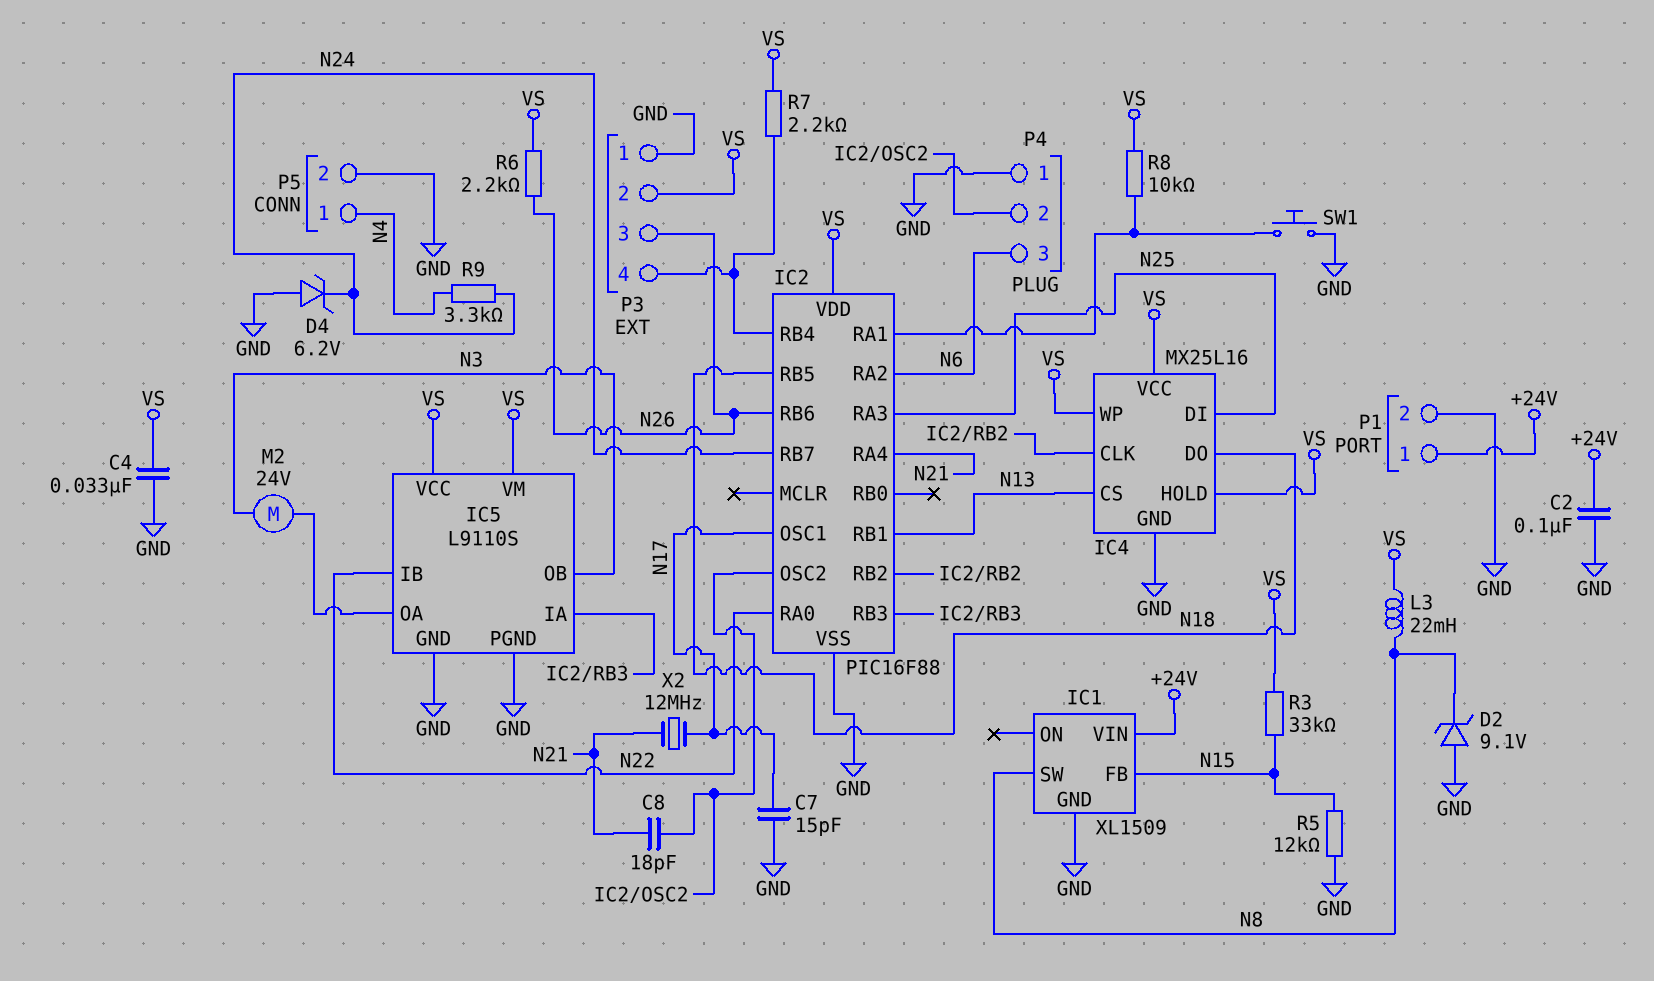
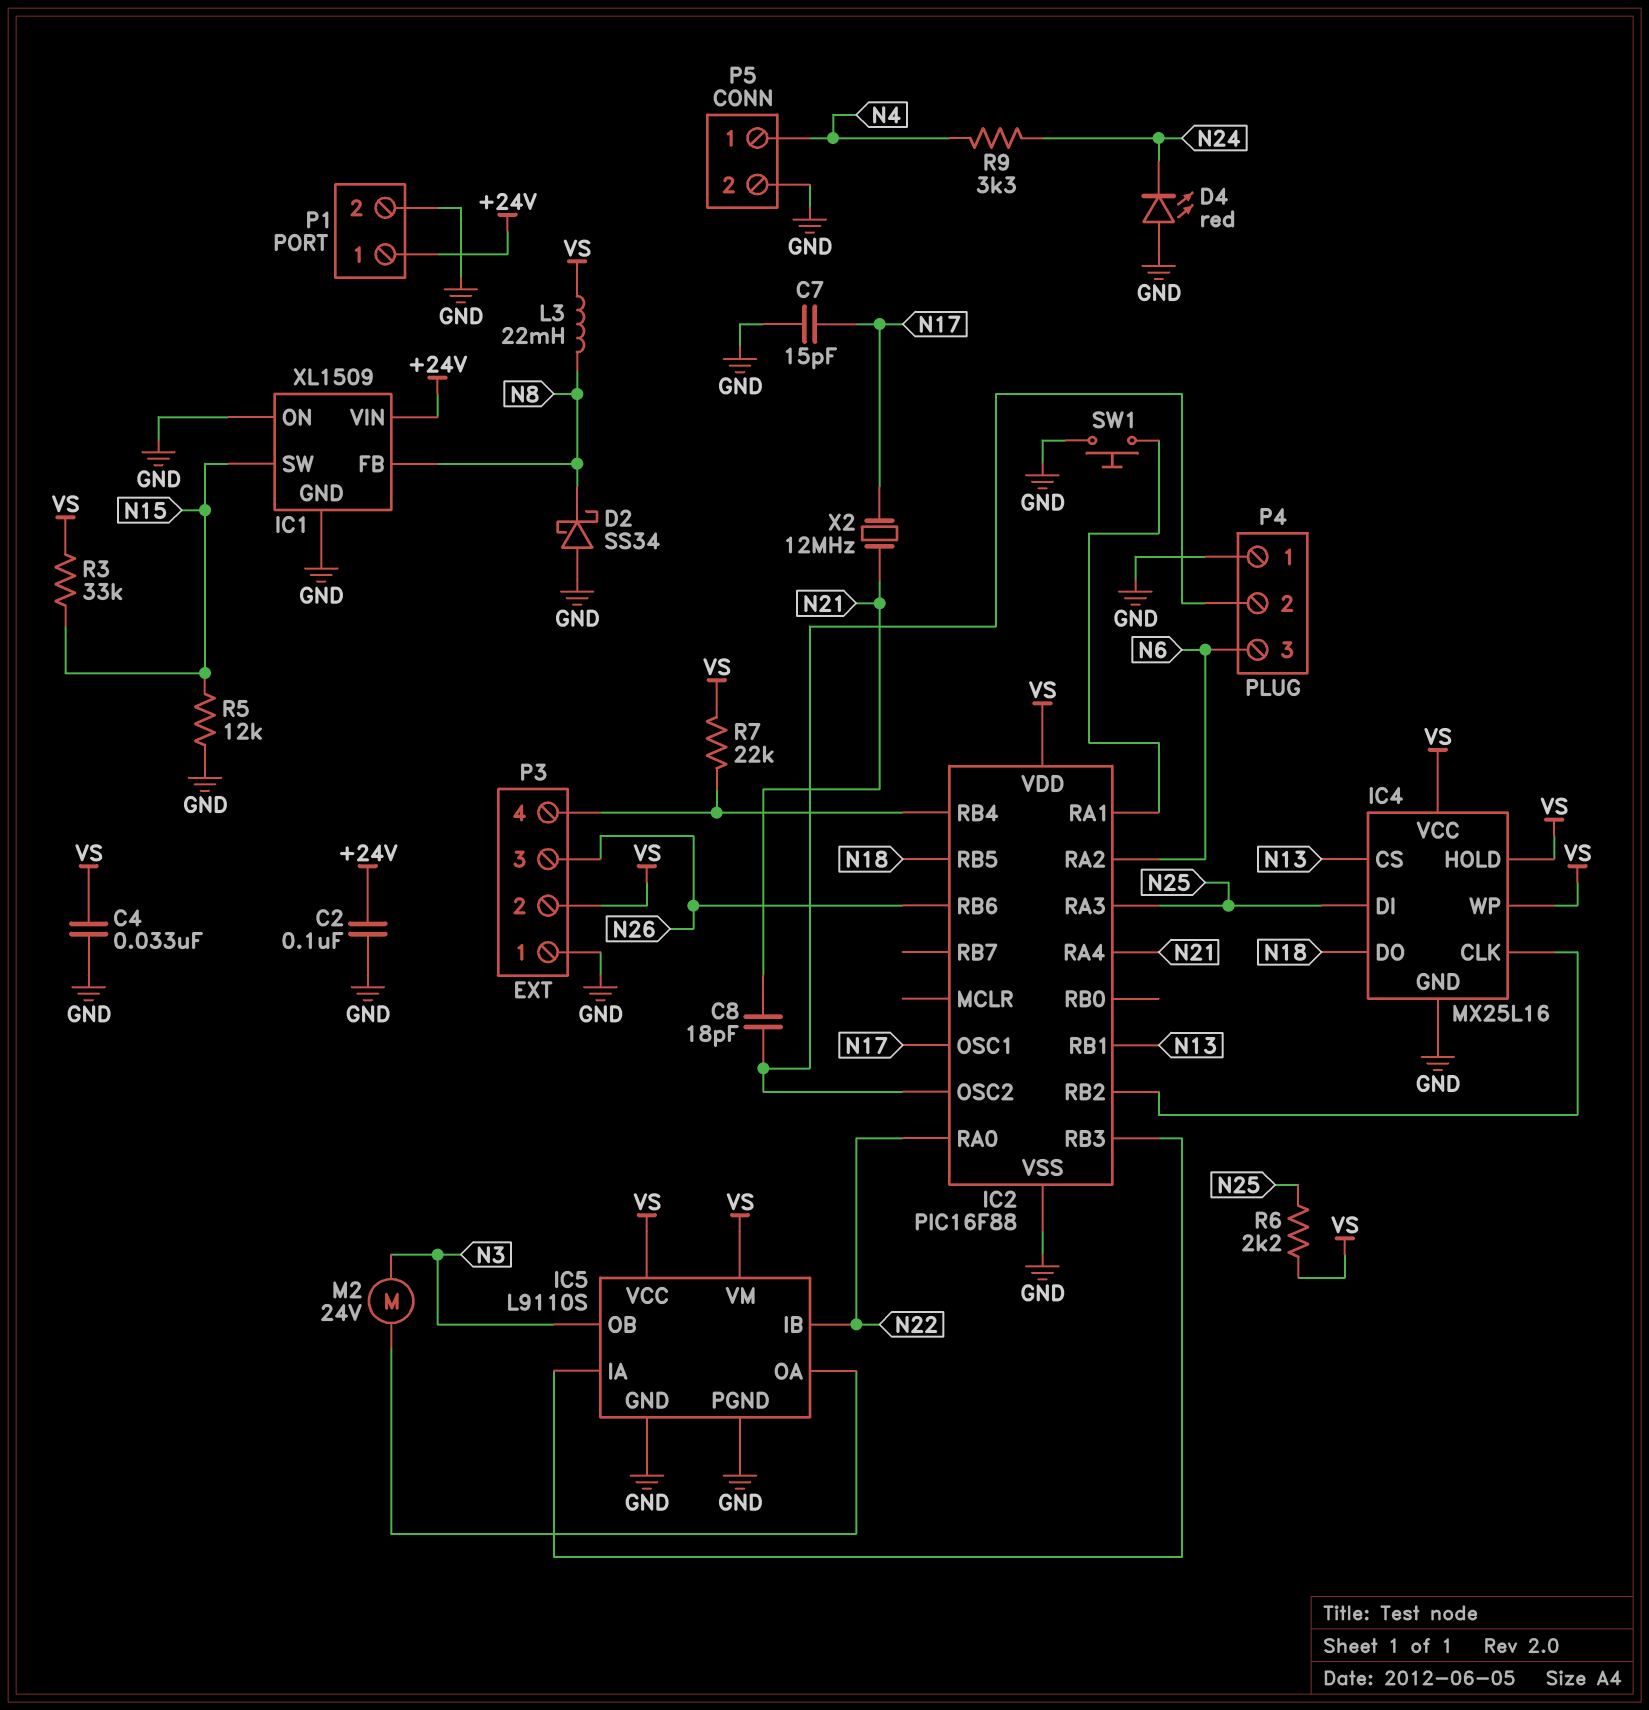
D2: zener 9.1V (A GND, K N8) -> schottky SS34 (A GND, K N8)
D4: zener 6.2V (A GND, K N24) -> LED red (A GND, K N24)
IC1 pin FB: N15 -> N8
IC1 pin ON: none -> GND
IC1 pin SW: N8 -> N15
IC2 pin RB7: N24 -> none
R6: 2.2k (N26, VS) -> 2.2k (N25, VS)
R7: 2.2k (IC2/RB4, VS) -> 22k (IC2/RB4, VS)
R8: 10k (IC2/RA1, VS) -> none

